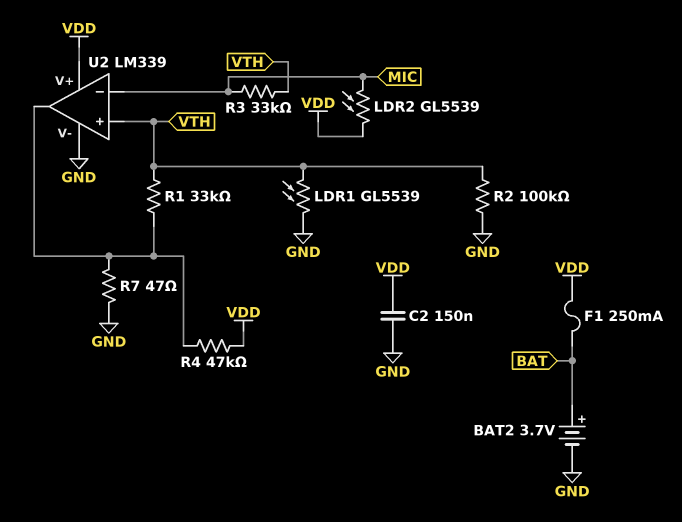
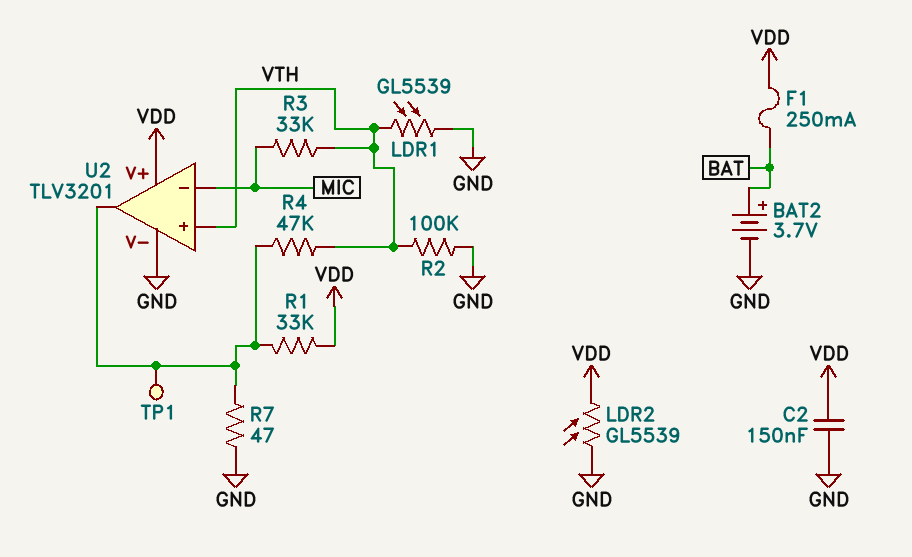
LDR2: GL5539 (MIC, VDD) -> GL5539 (GND, VDD)
R1: 33k (U2/out, VTH) -> 33k (U2/out, VDD)
R4: 47k (U2/out, VDD) -> 47k (U2/out, VTH)
TP1: none -> test point (U2/out)
U2: LM339 -> TLV3201

